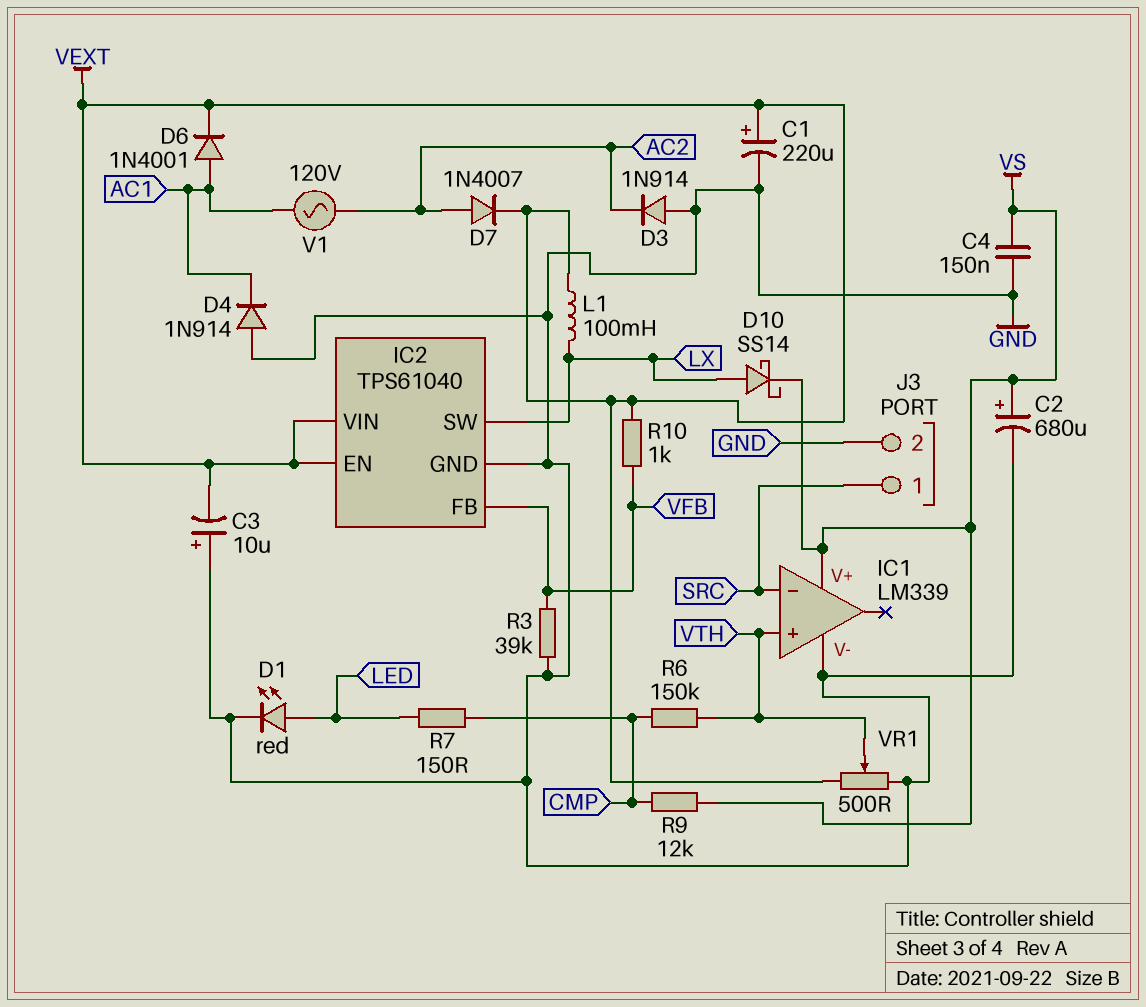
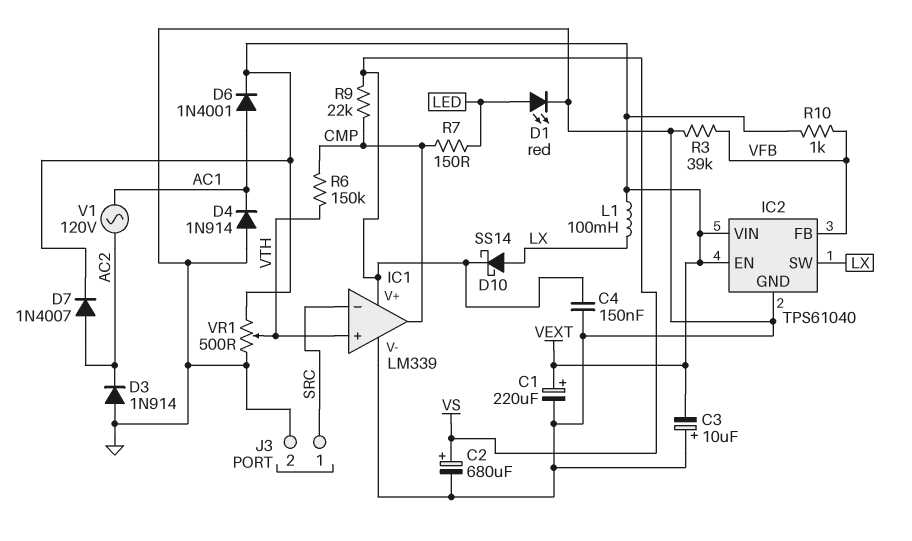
IC1 pin out: none -> CMP
R9: 12k (CMP, VS) -> 22k (CMP, VS)

